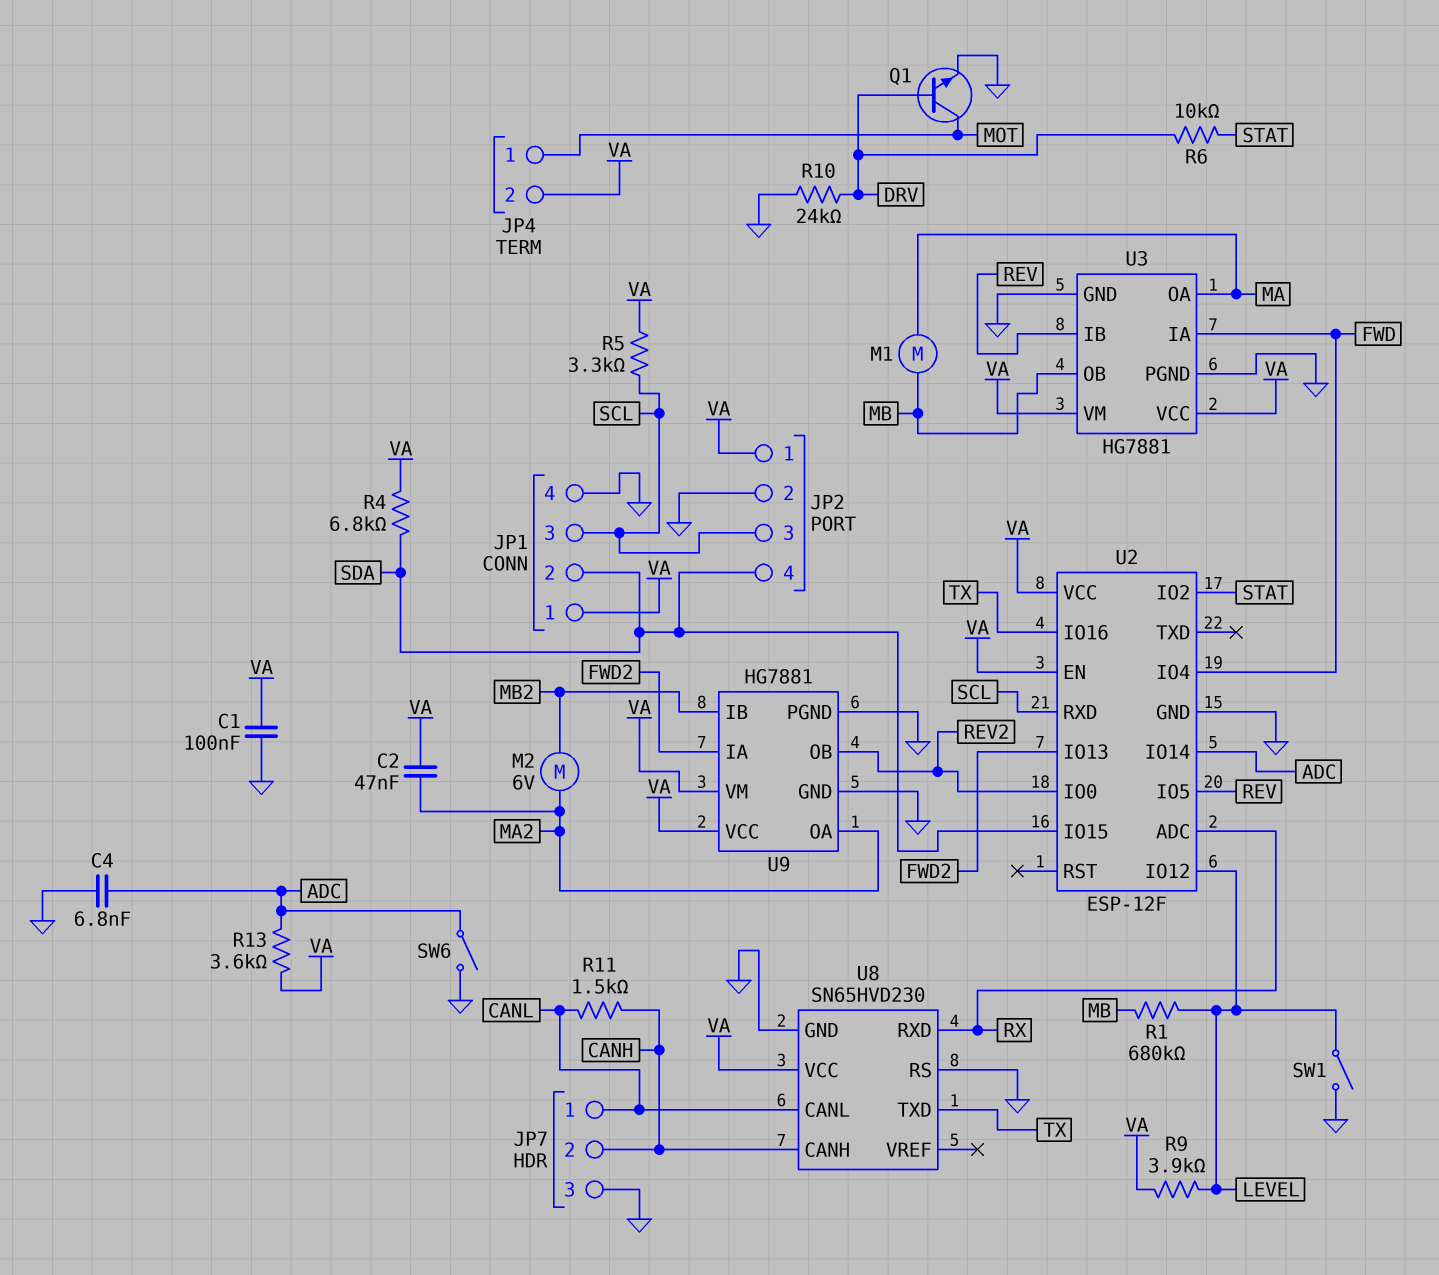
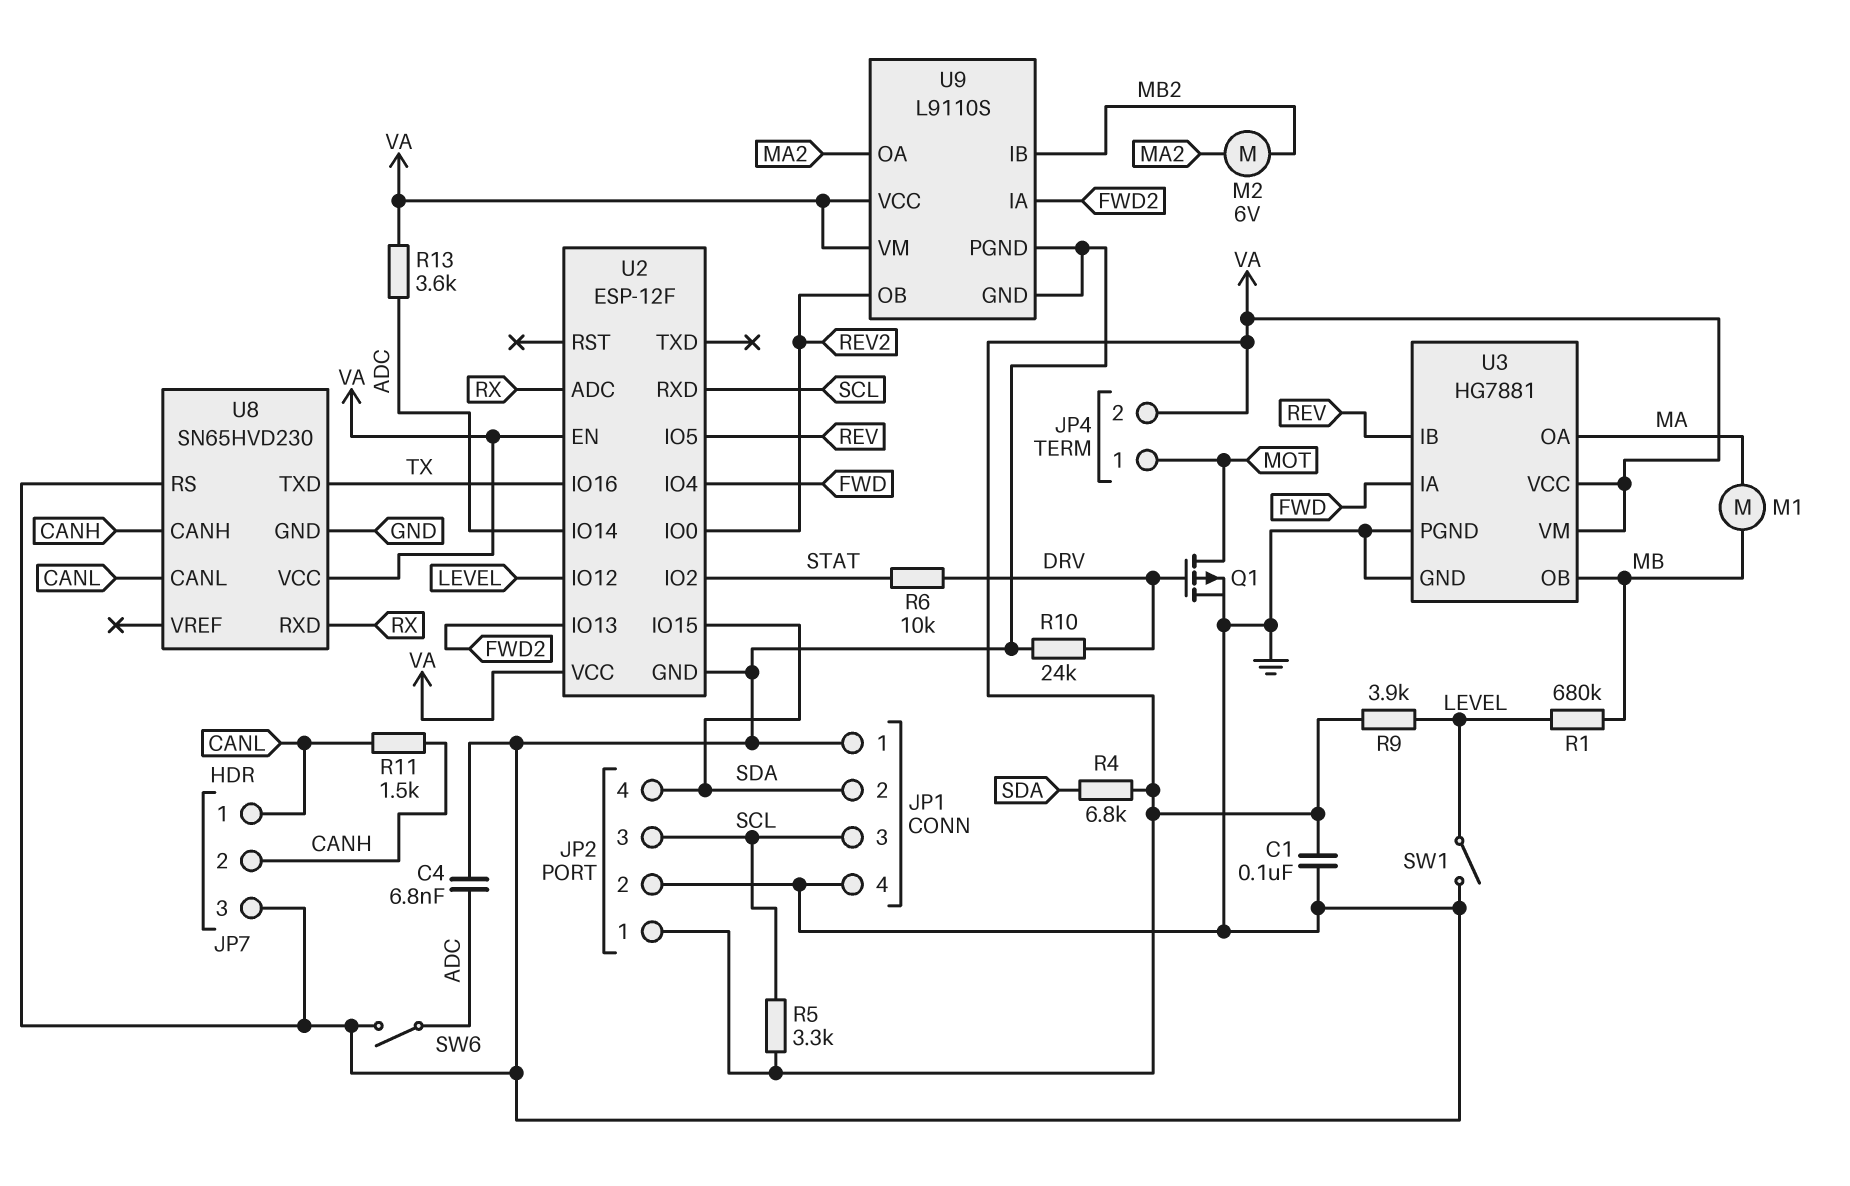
C2: 47nF (MA2, VA) -> none
JP1 pin 1: VA -> GND
Q1: NPN (B DRV, C MOT, E GND) -> PMOS (G DRV, D MOT, S GND)
U9: HG7881 -> L9110S

